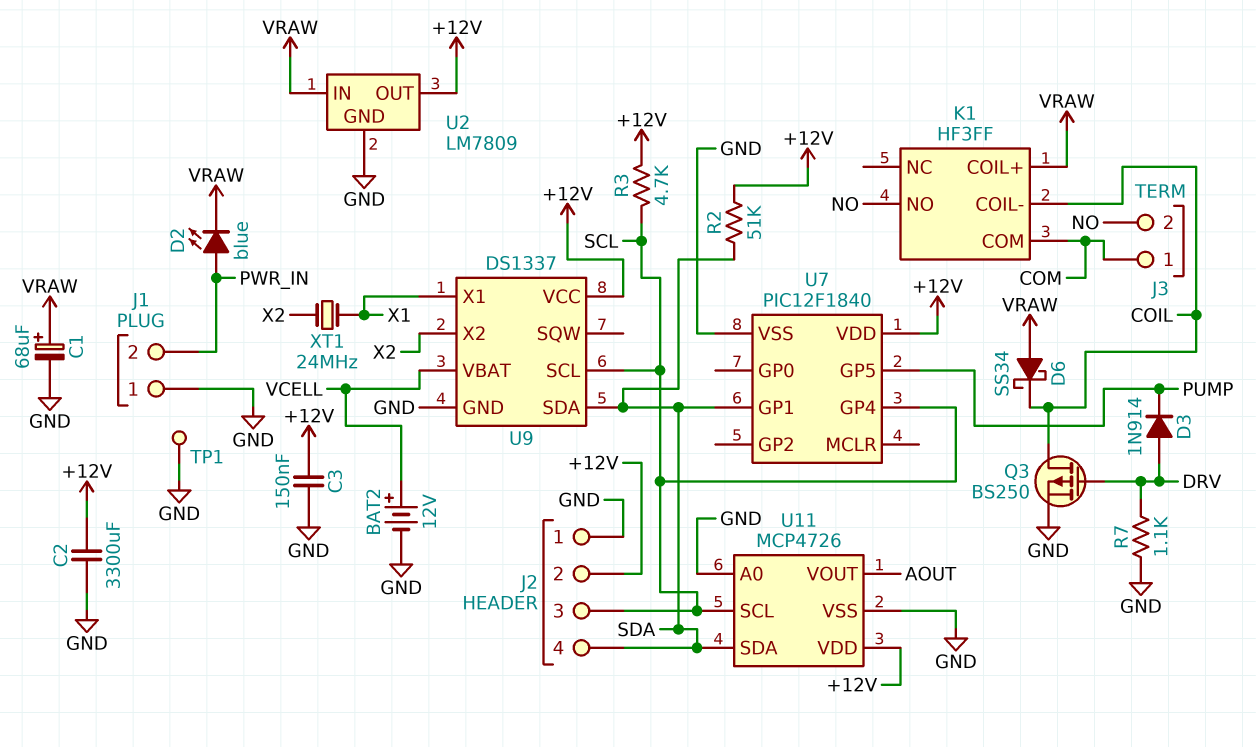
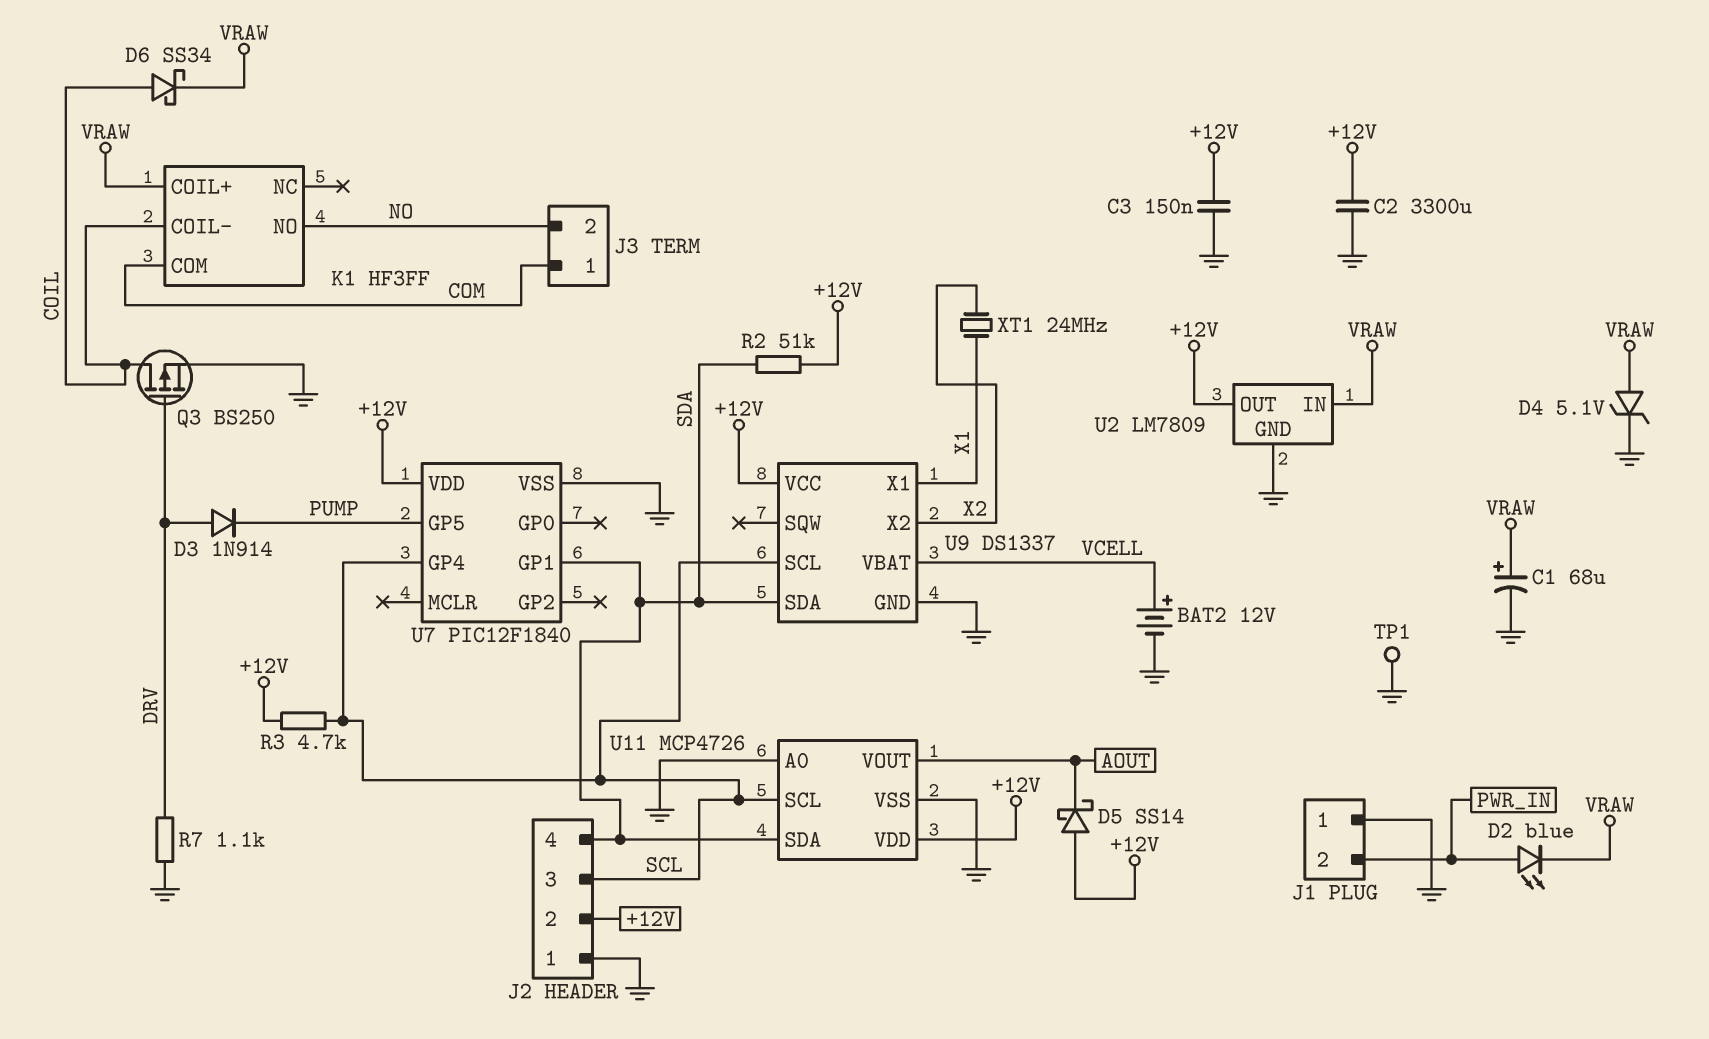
D4: none -> zener 5.1V (A VRAW, K GND)
D5: none -> schottky SS14 (A +12V, K AOUT)
D6: schottky SS34 (A VRAW, K COIL) -> schottky SS34 (A COIL, K VRAW)

